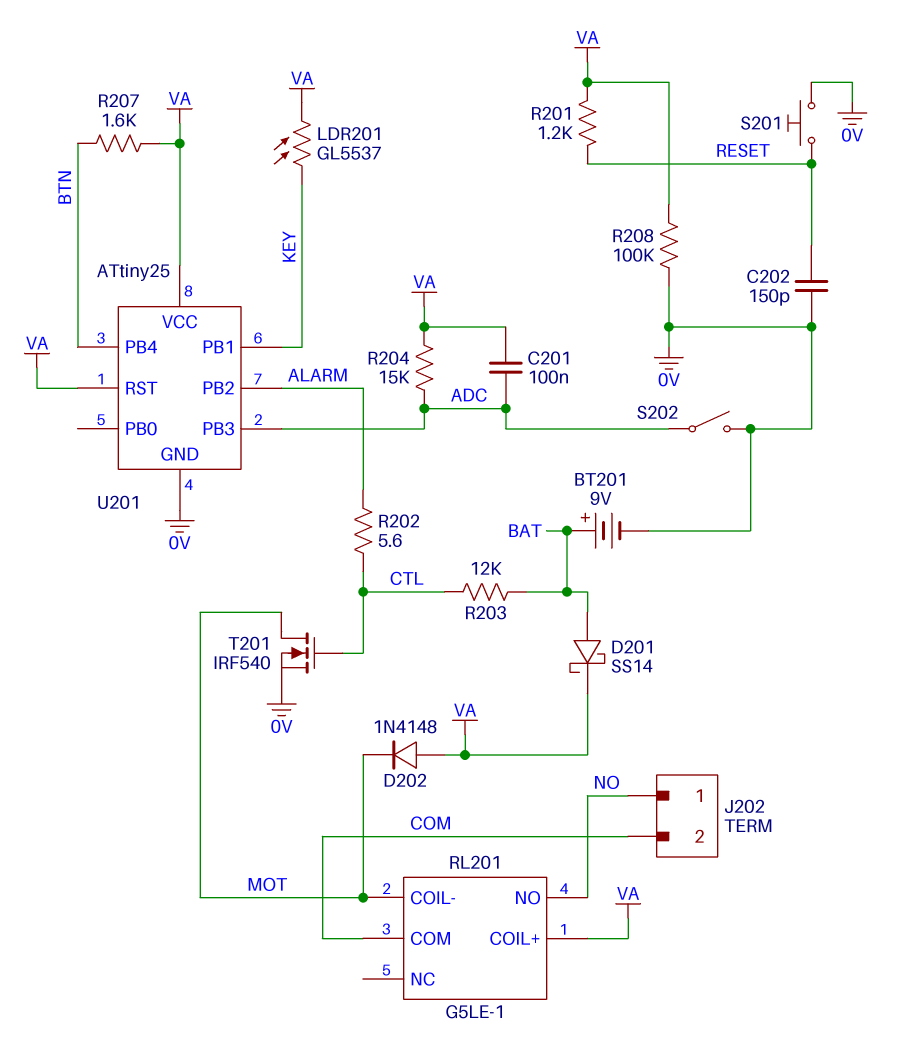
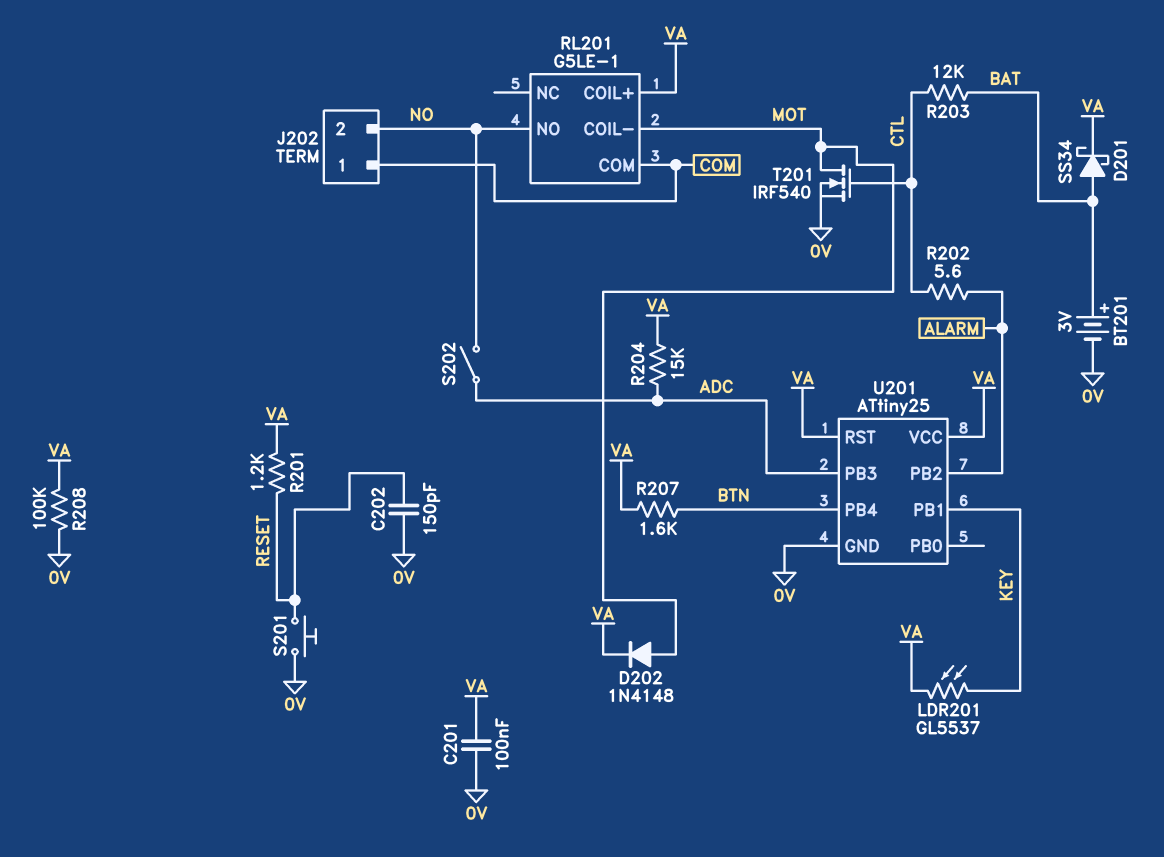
BT201: 9V (plus BAT, minus 0V) -> 3V (plus BAT, minus 0V)
C201: 100nF (ADC, VA) -> 100nF (0V, VA)
D201: schottky SS14 (A BAT, K VA) -> schottky SS34 (A BAT, K VA)
D202: diode 1N4148 (A VA, K MOT) -> diode 1N4148 (A MOT, K VA)
J202 pin 1: NO -> COM
J202 pin 2: COM -> NO
S202: switch (0V, ADC) -> switch (ADC, NO)

